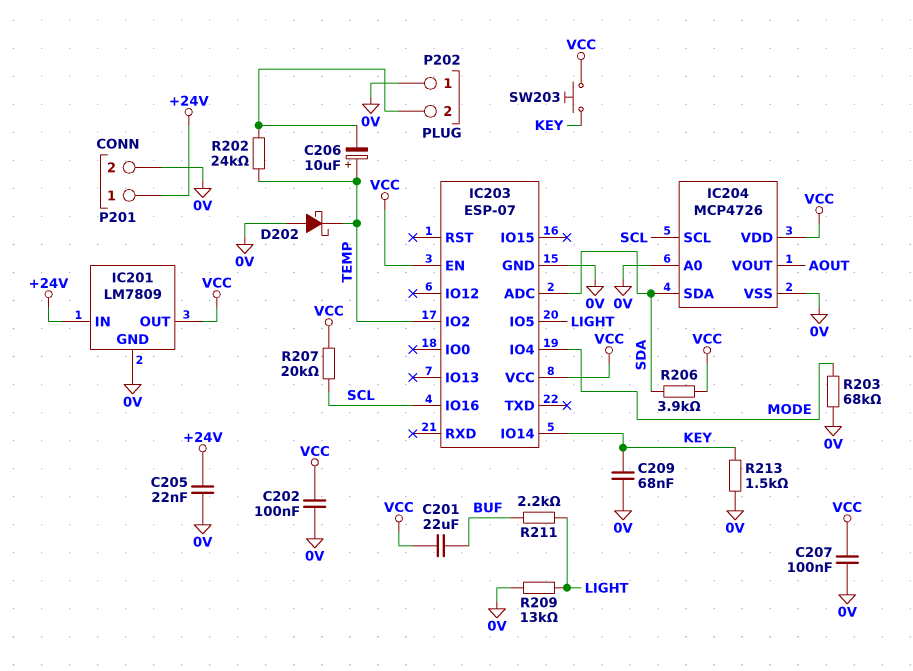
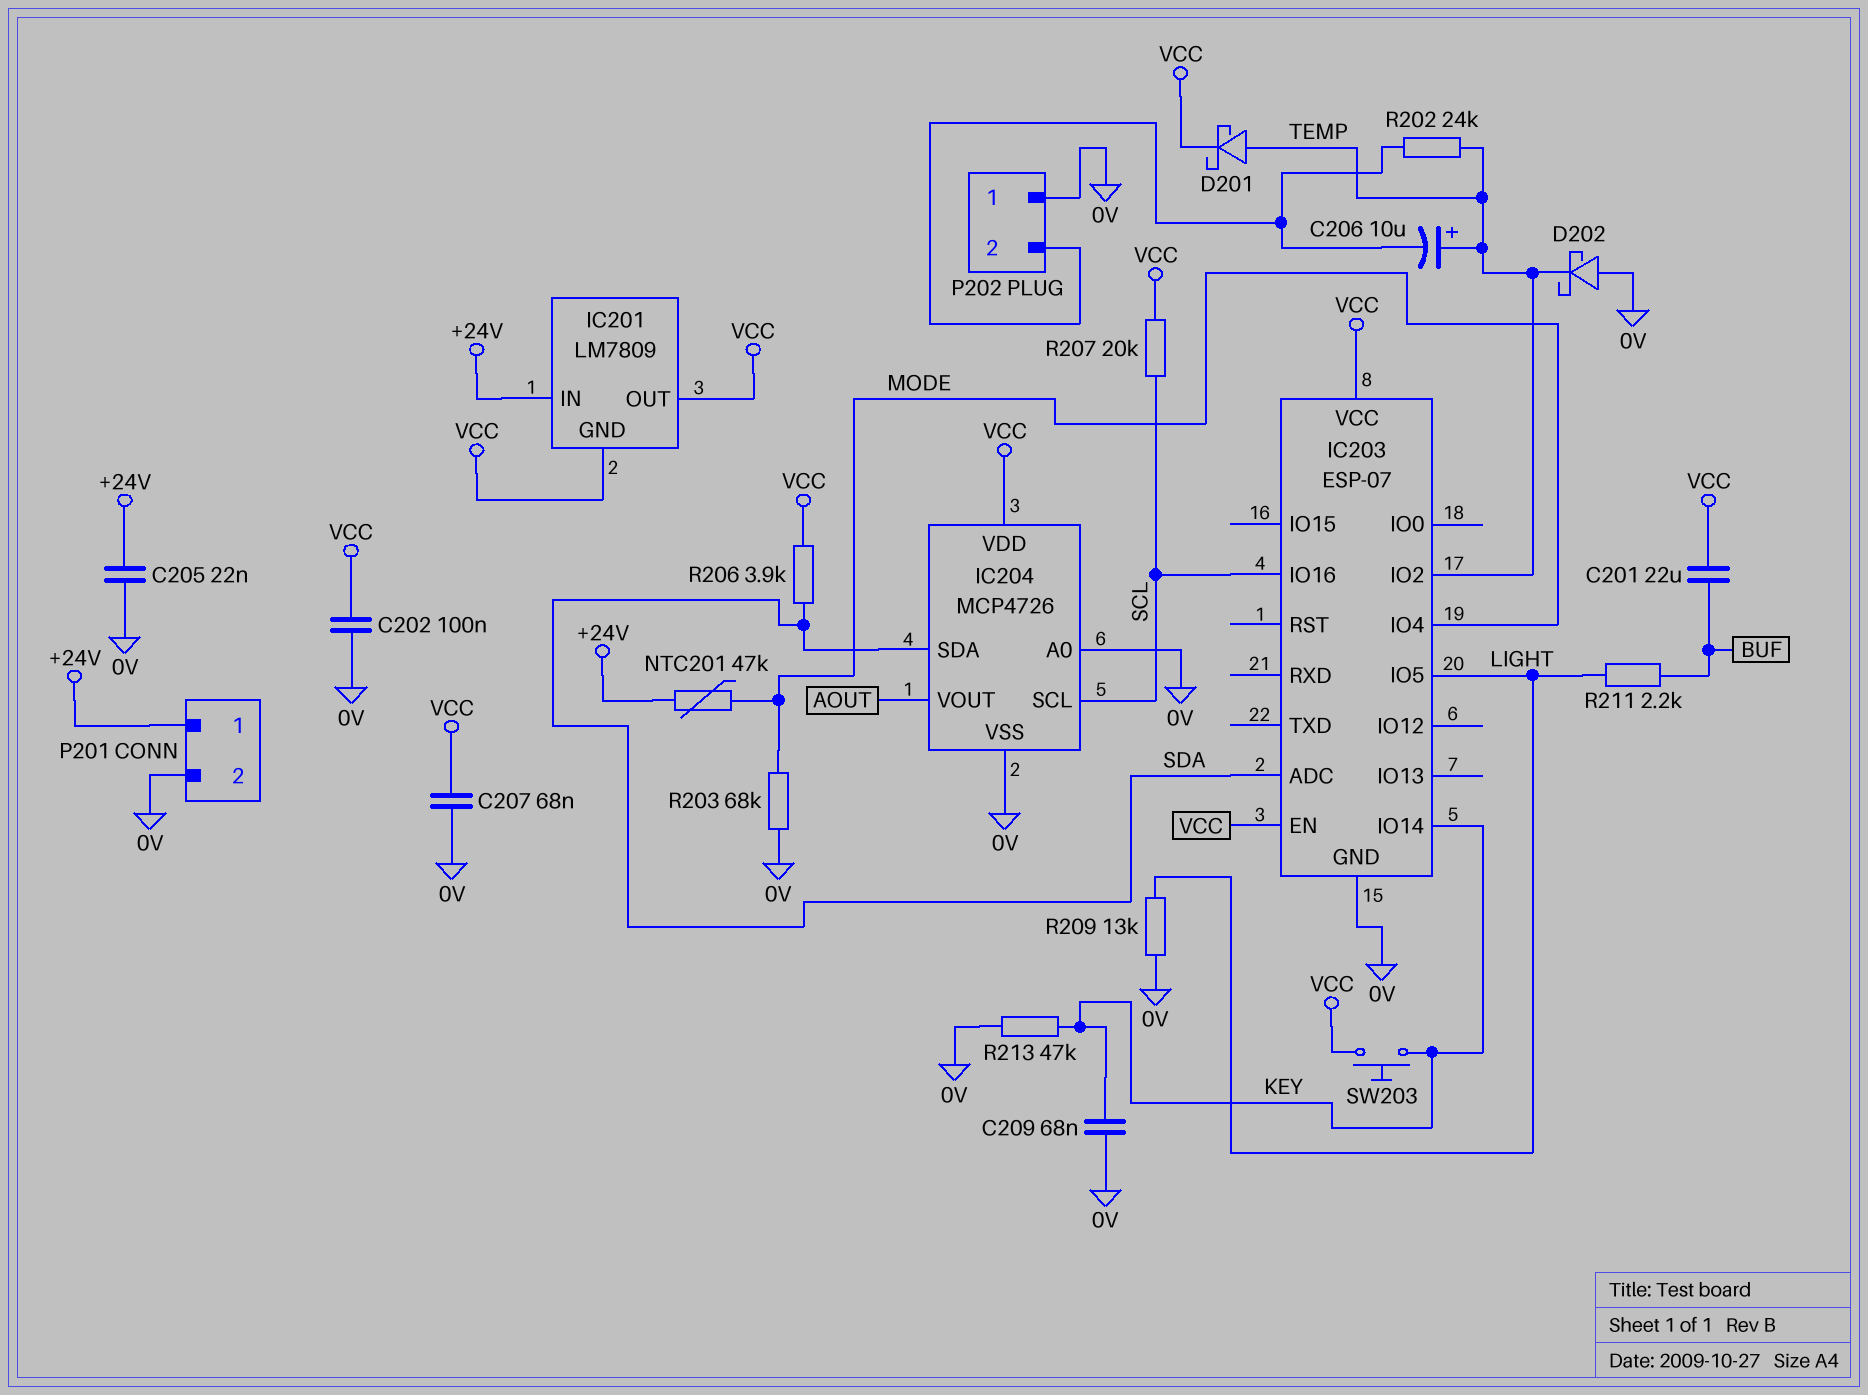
C207: 100nF (0V, VCC) -> 68nF (0V, VCC)
D201: none -> schottky (A TEMP, K VCC)
IC201 pin GND: 0V -> VCC
NTC201: none -> 47k (+24V, MODE)
R213: 1.5k (0V, KEY) -> 47k (0V, KEY)

